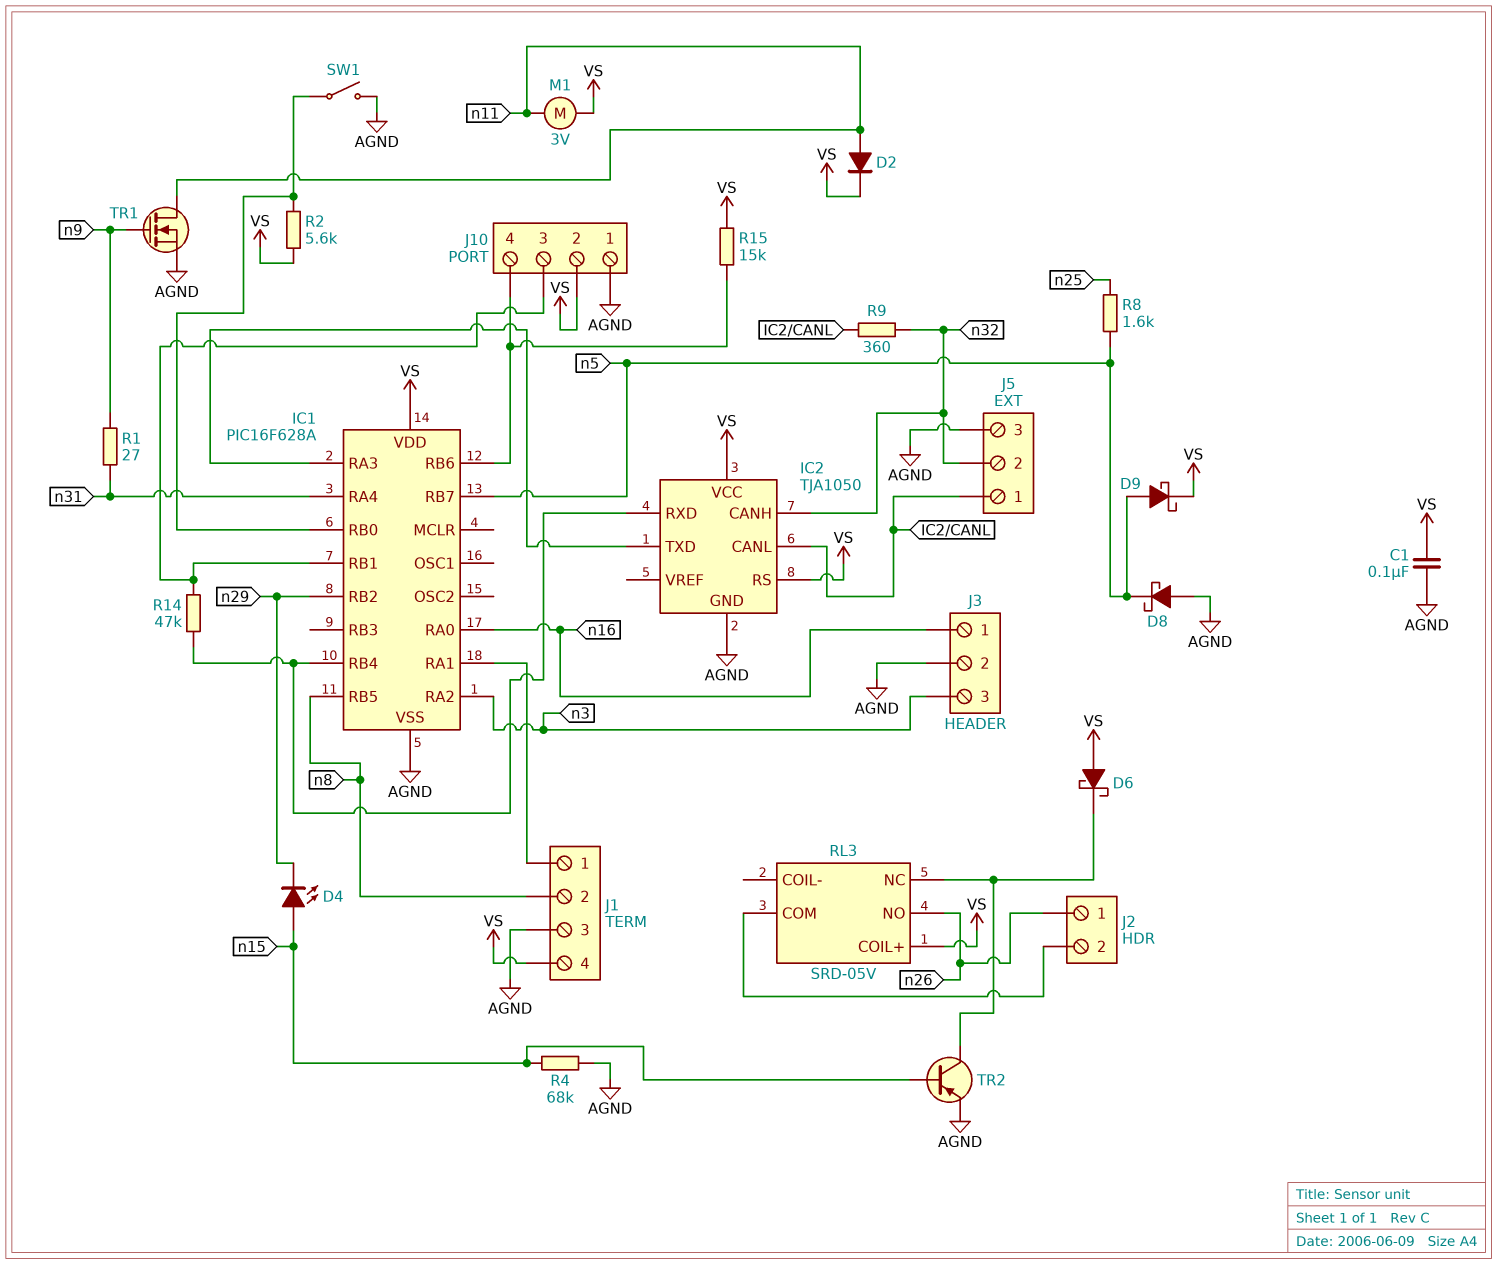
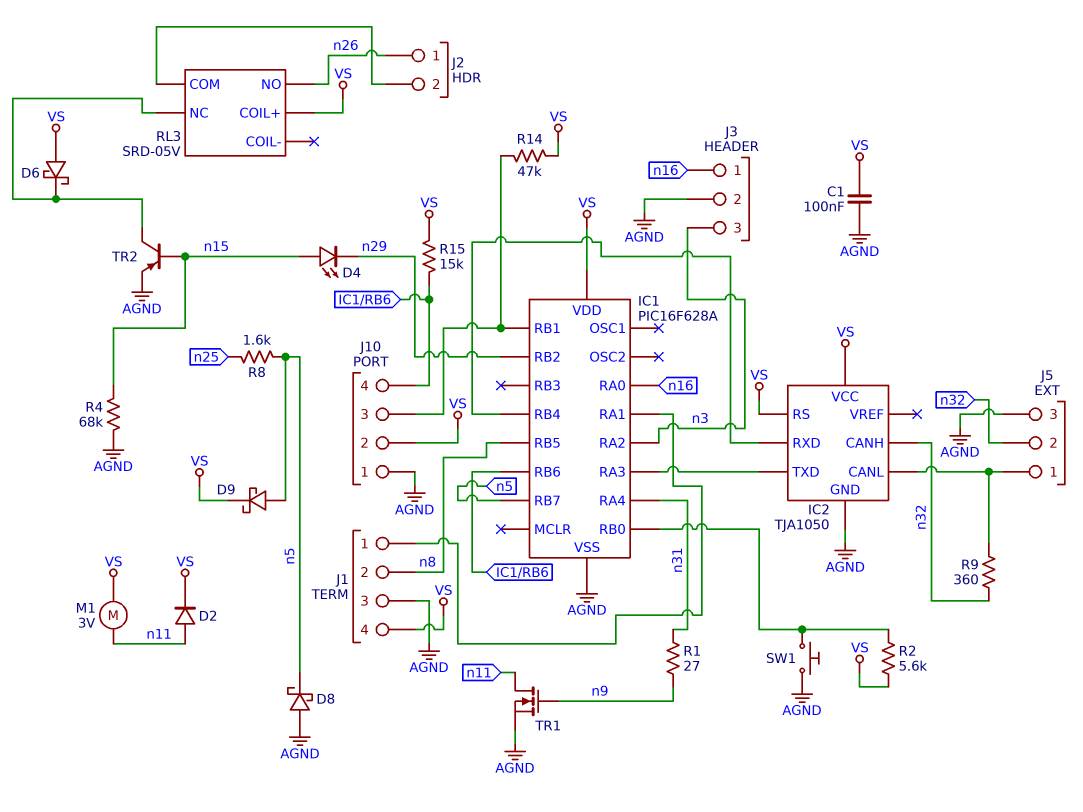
R14: 47k (IC1/RB1, IC1/RB4) -> 47k (IC1/RB1, VS)
SW1: switch (AGND, IC1/RB0) -> button (AGND, IC1/RB0)

